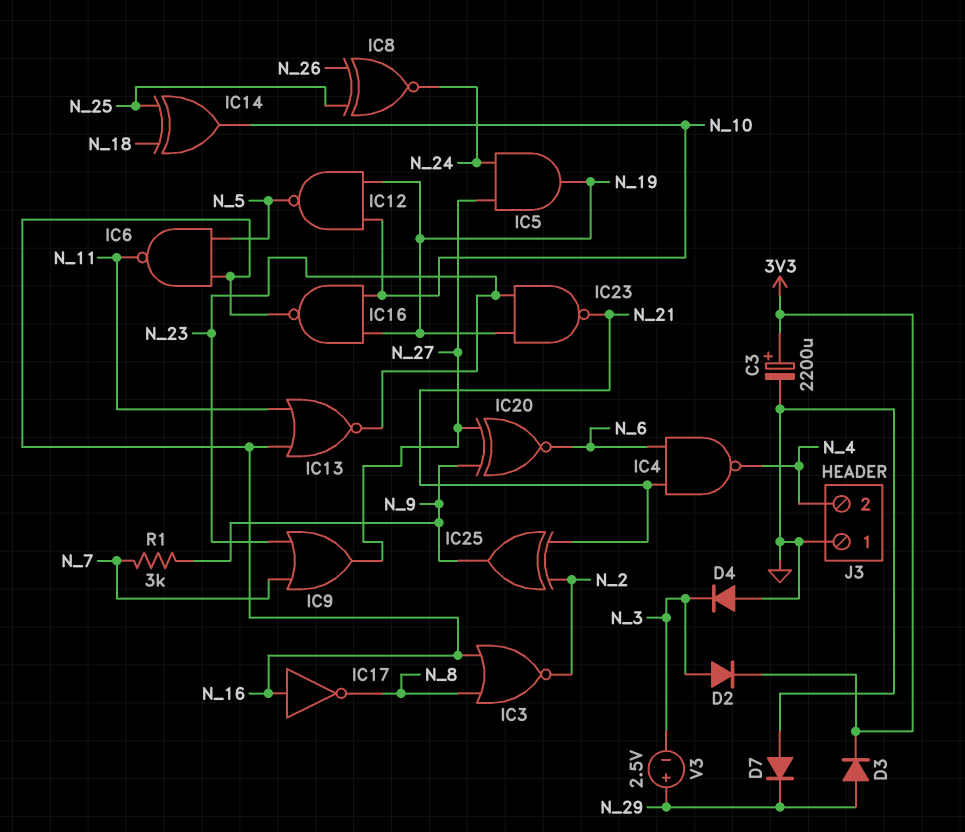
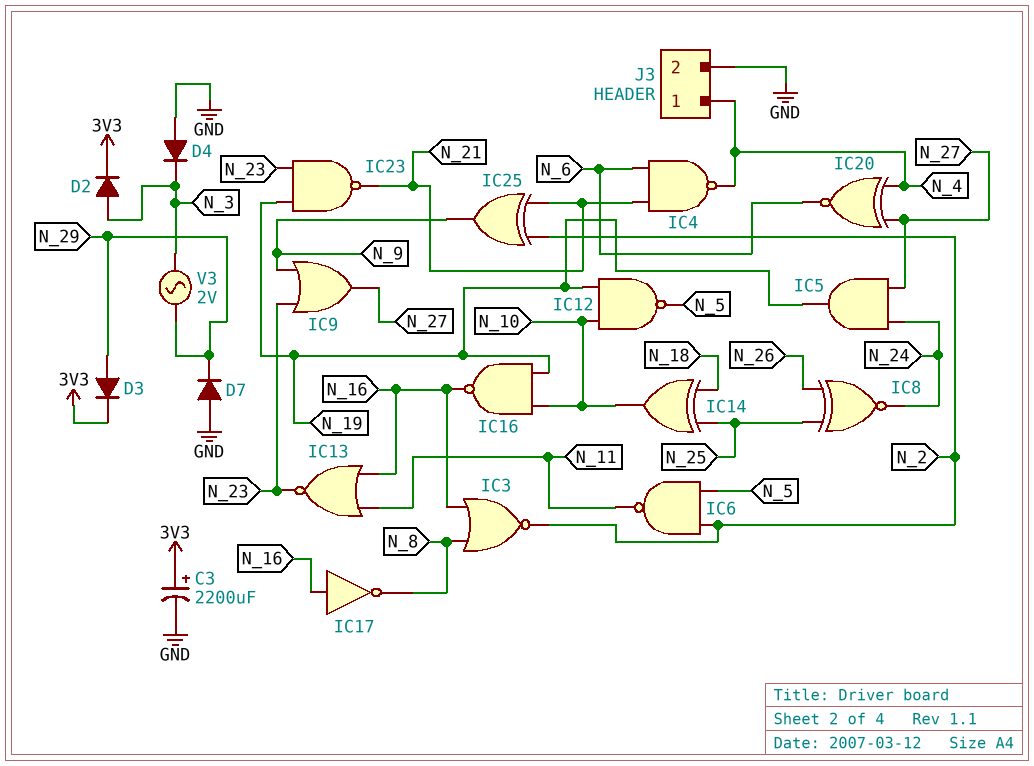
IC6: NAND (in N_5, in N_16, out N_11) -> NAND (in N_2, in N_5, out N_11)
IC9: OR (in N_7, in N_23, out N_27) -> OR (in N_9, in N_23, out N_27)
IC20: XNOR (in N_9, in N_27, out N_6) -> XNOR (in N_4, in N_27, out N_6)
J3 pin 1: GND -> N_4
J3 pin 2: N_4 -> GND
R1: 3k (N_7, N_9) -> none
V3: 2.5V (plus N_29, minus N_3) -> AC 2V (N_3, N_29)

